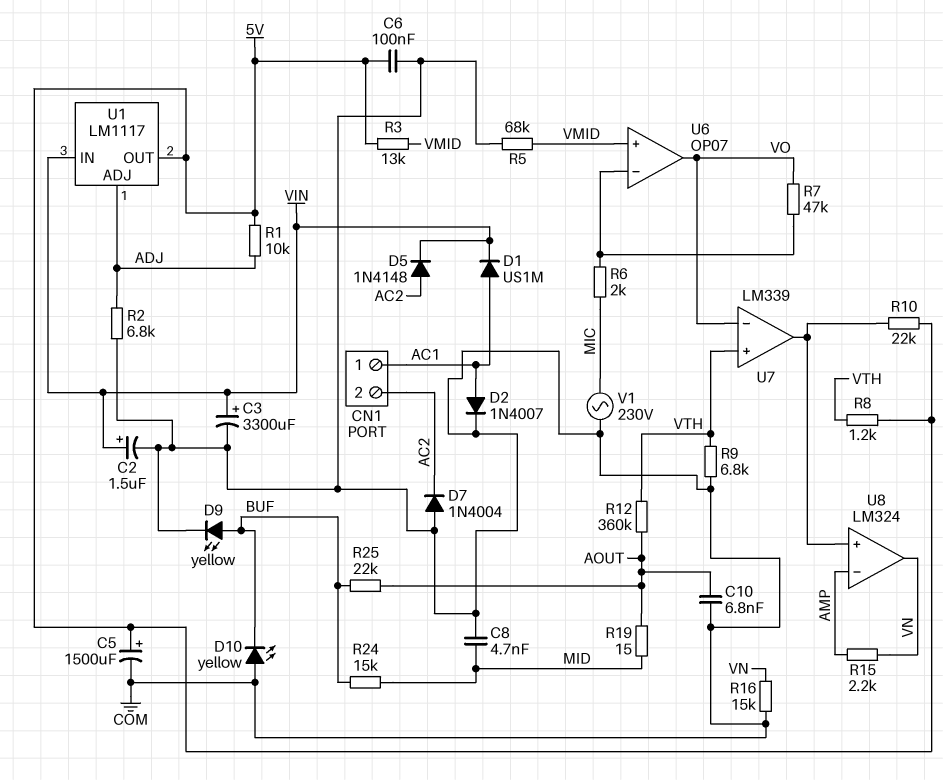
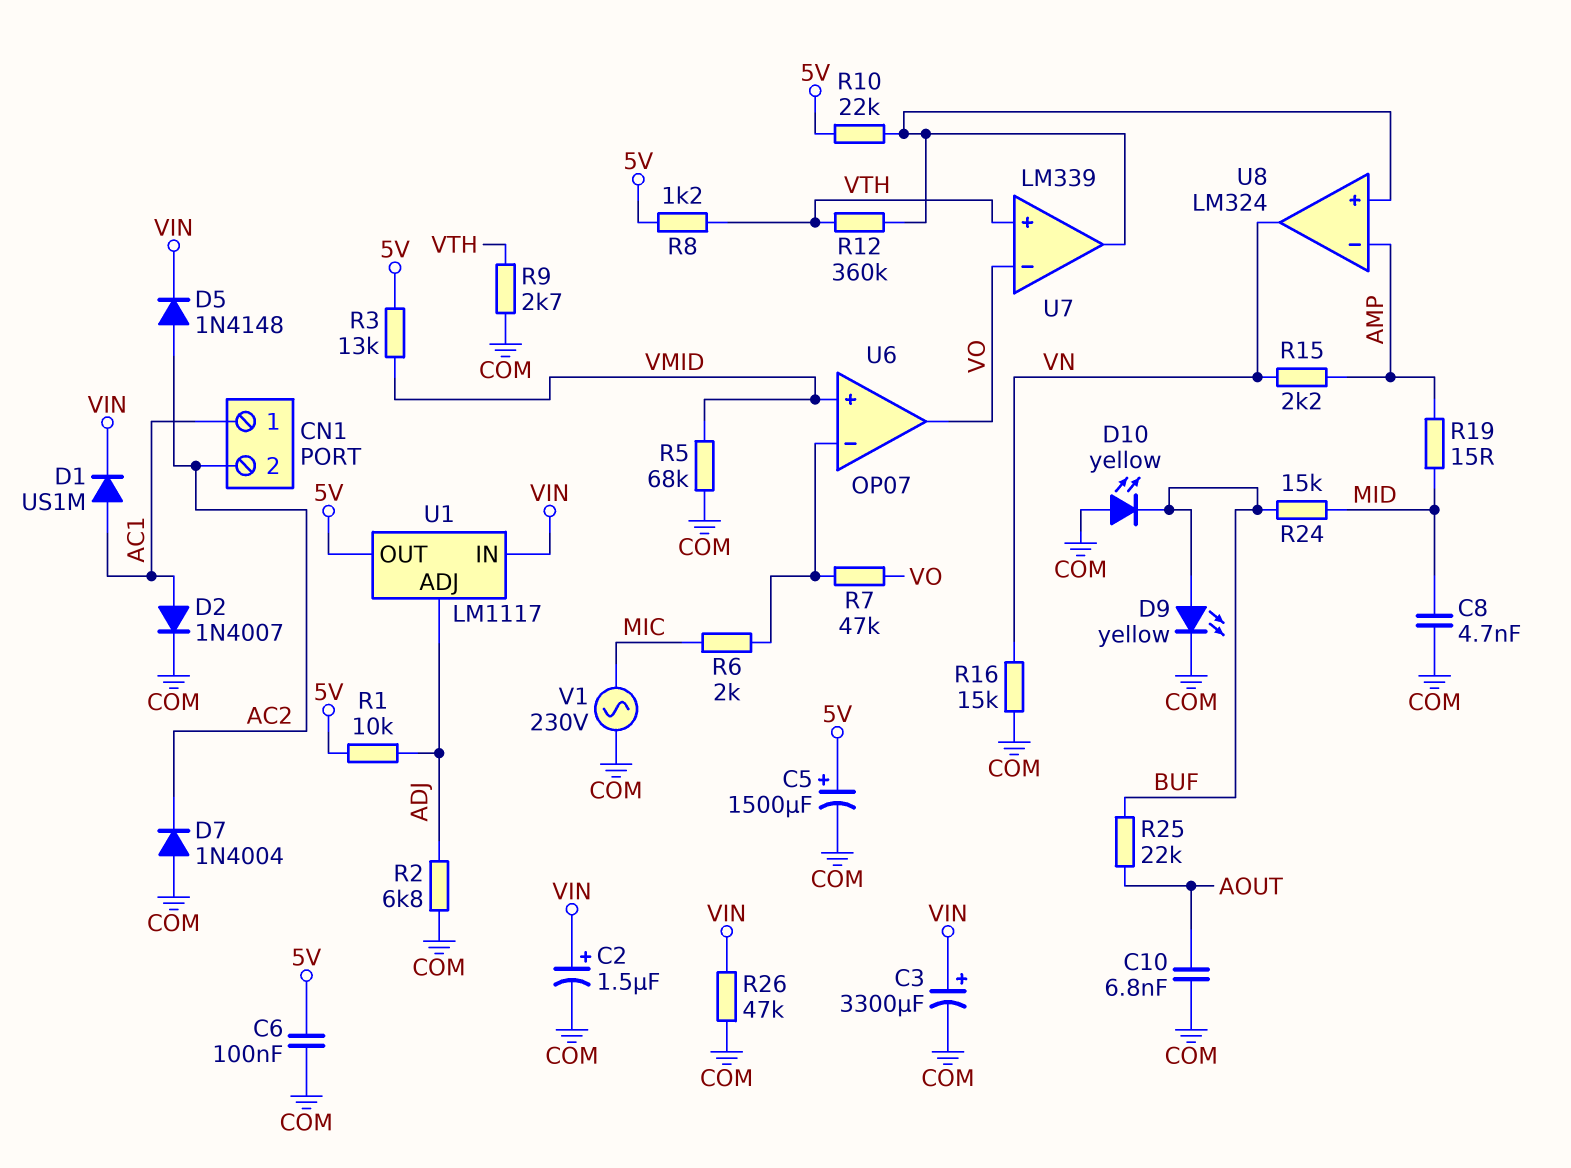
R9: 6.8k (COM, VTH) -> 2.7k (COM, VTH)
R12: 360k (AOUT, VTH) -> 360k (U7/out, VTH)
R19: 15 (AOUT, MID) -> 15 (AMP, MID)
R26: none -> 47k (COM, VIN)

